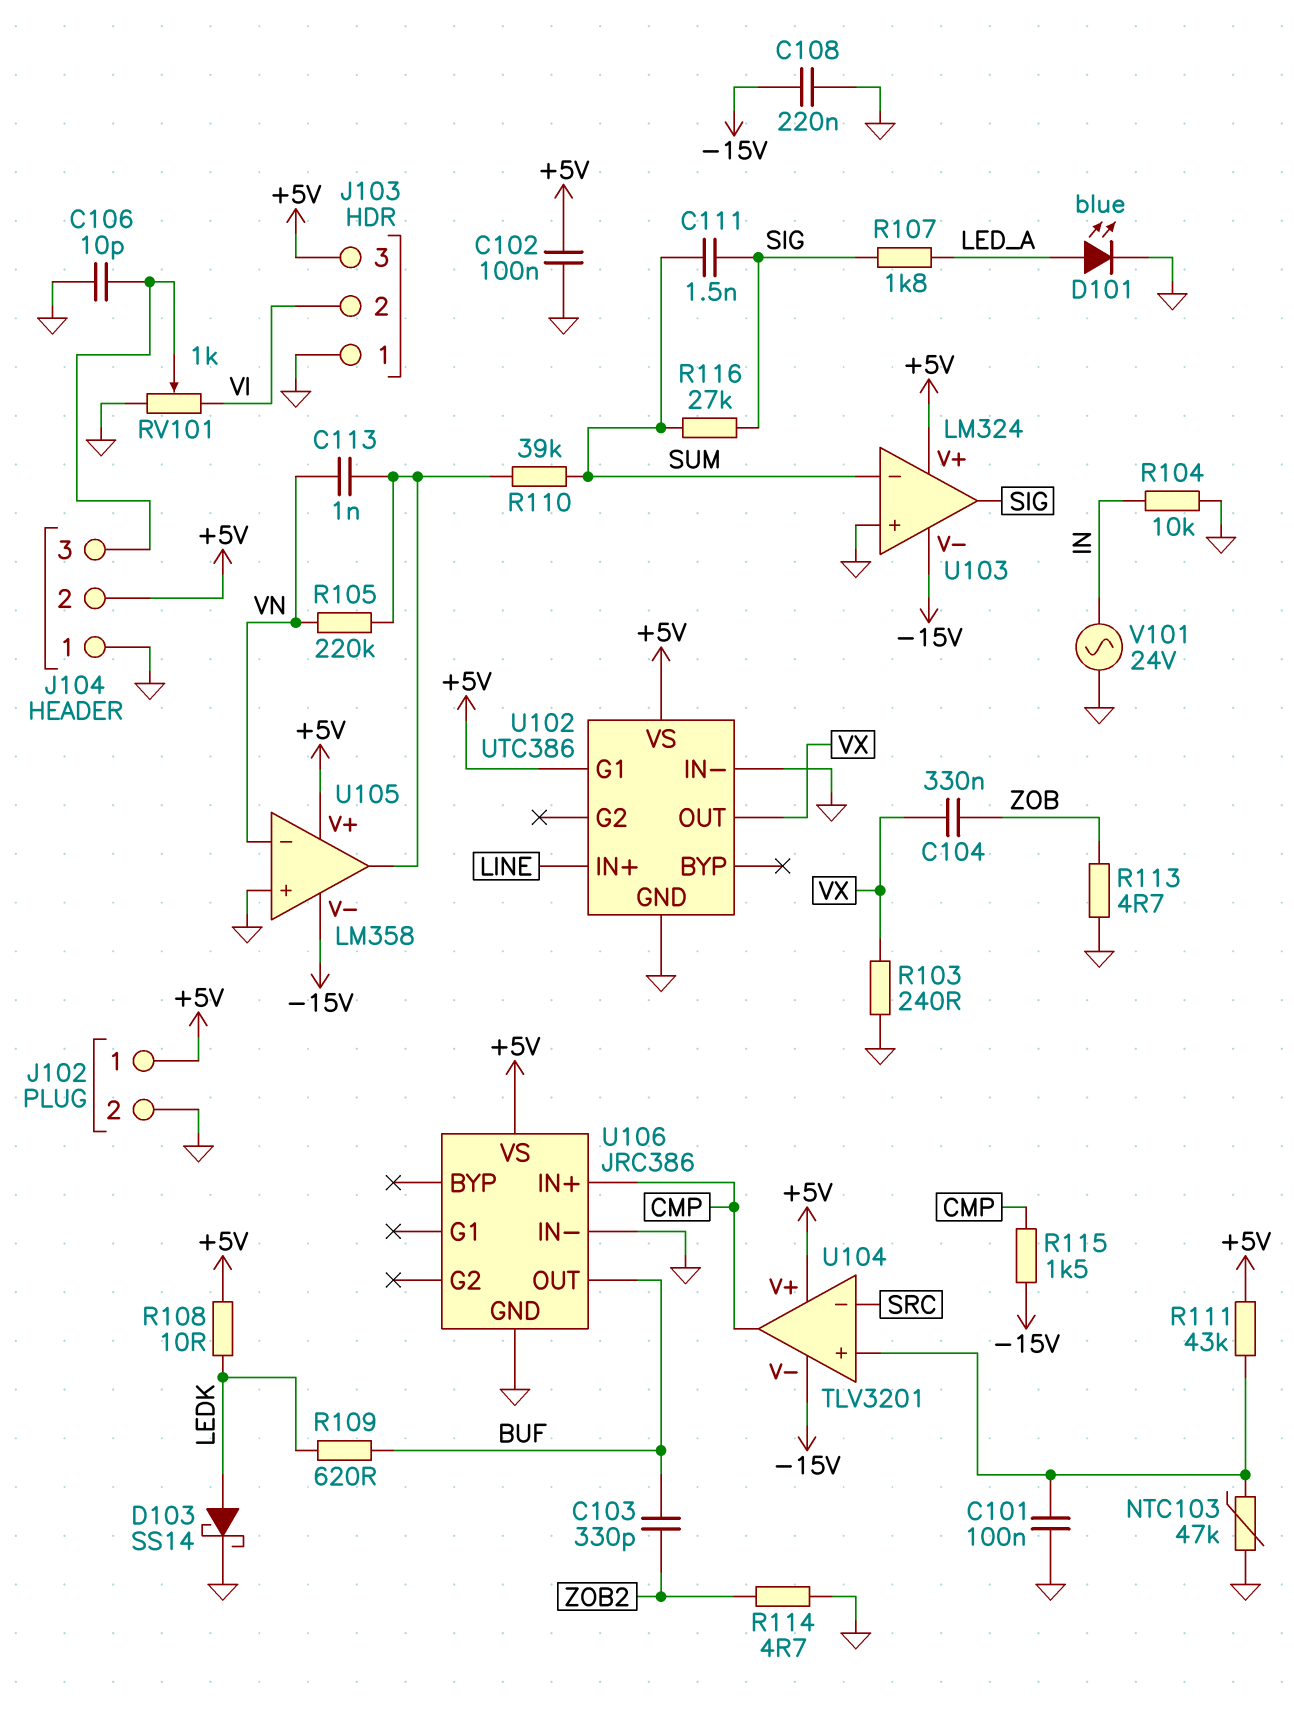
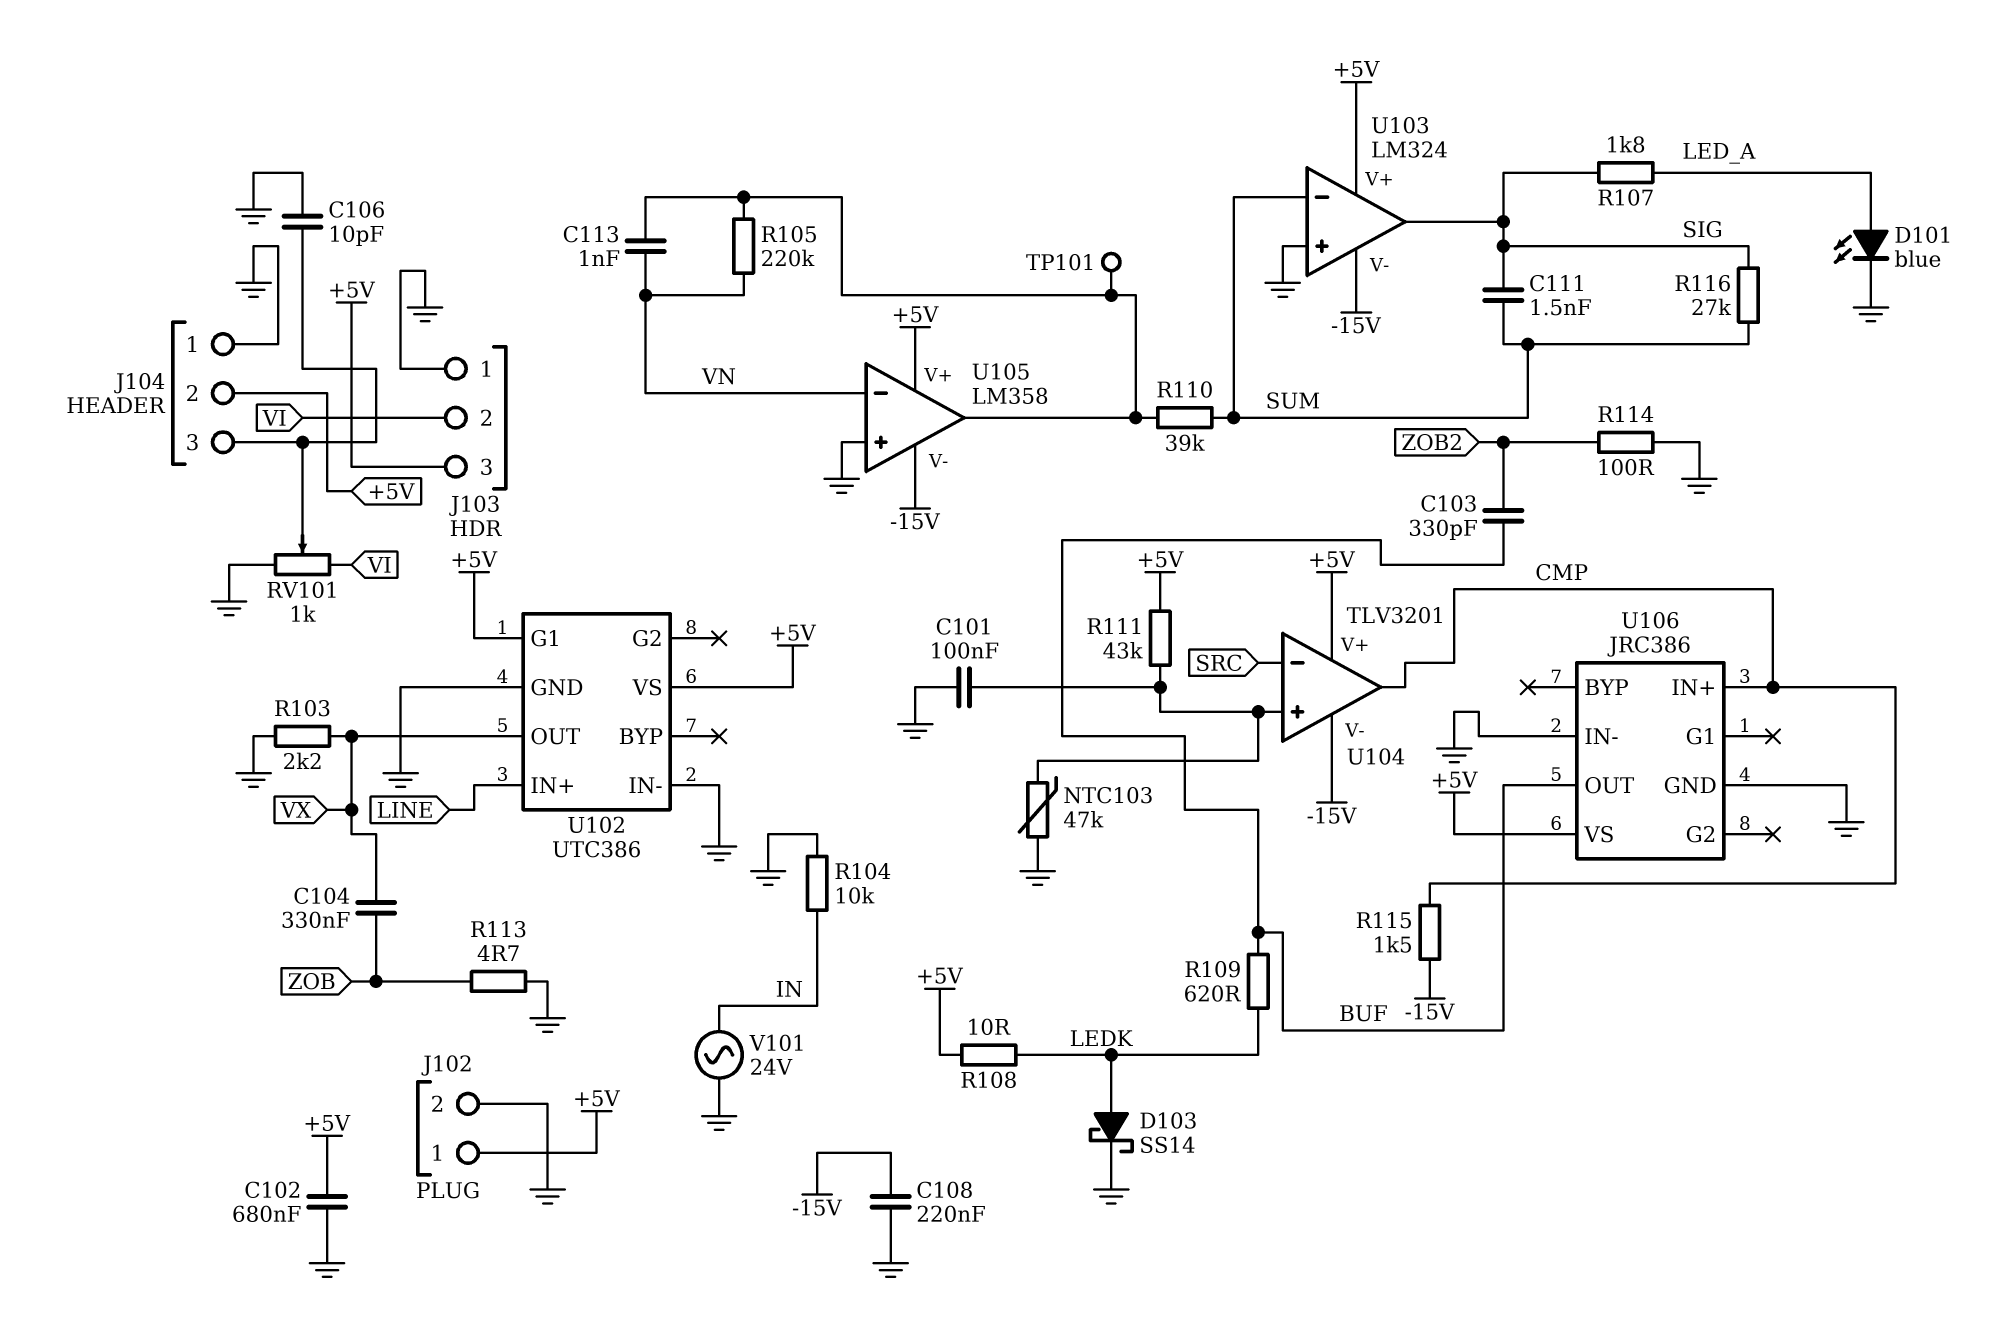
C102: 100nF (+5V, GND) -> 680nF (+5V, GND)
R103: 240 (GND, VX) -> 2.2k (GND, VX)
R114: 4.7 (GND, ZOB2) -> 100 (GND, ZOB2)
TP101: none -> test point (U105/out)

